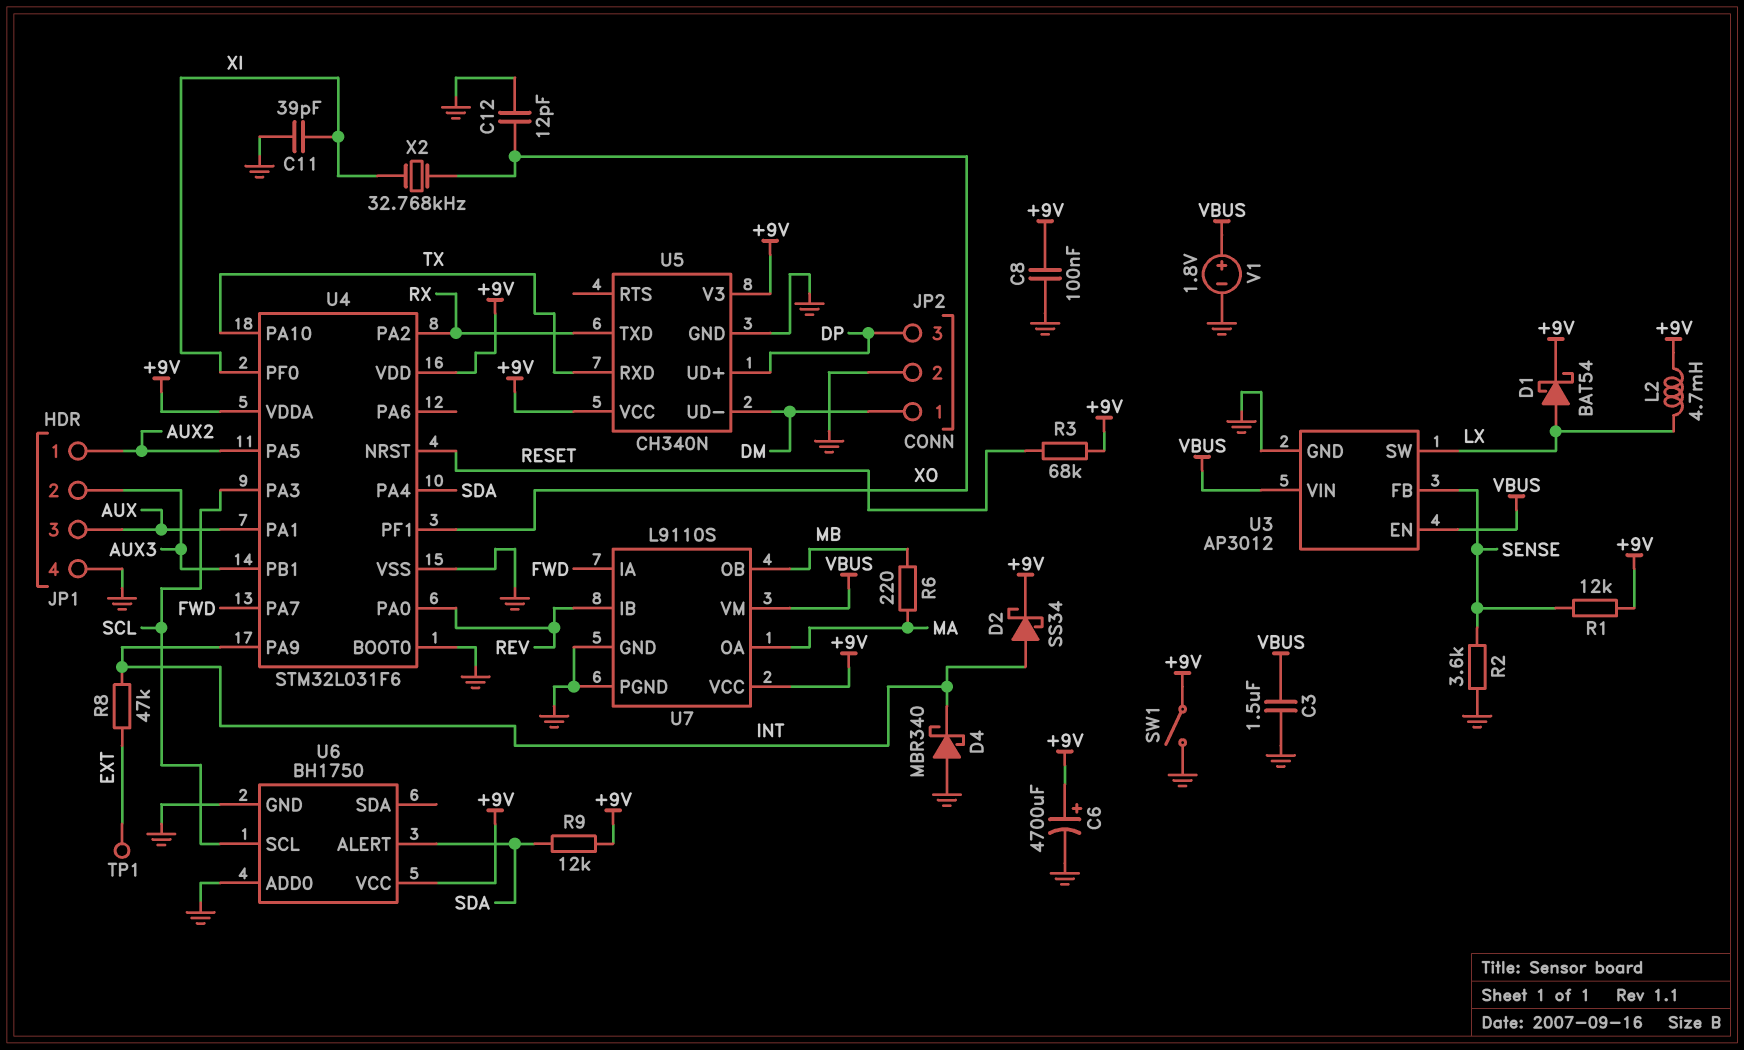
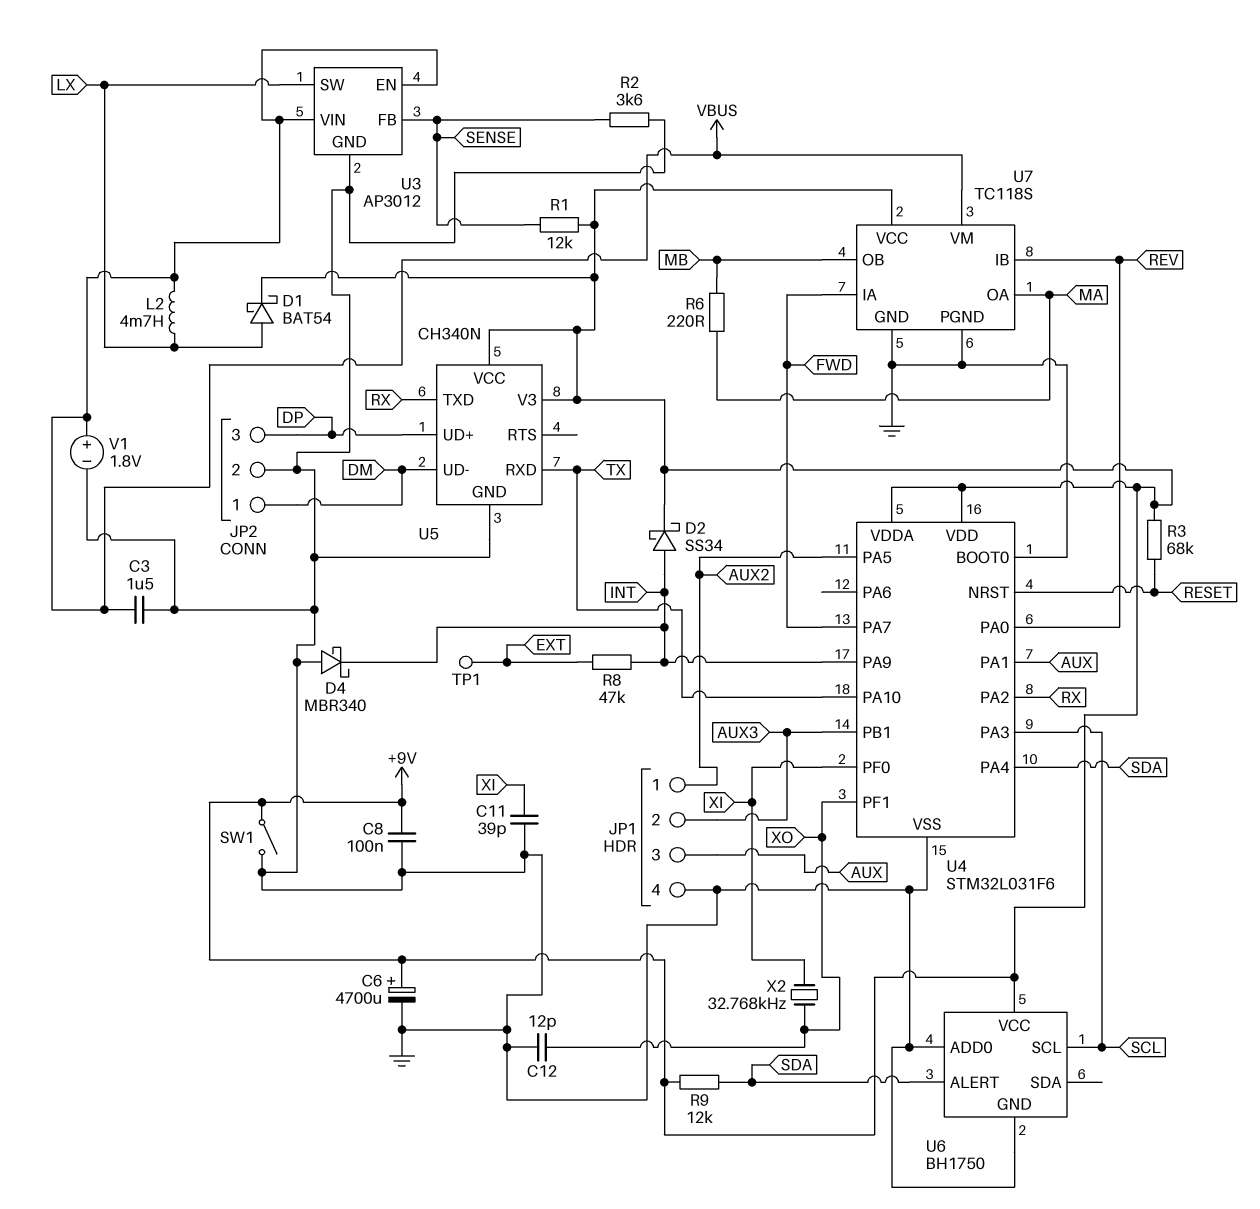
L2: 4.7mH (+9V, LX) -> 4.7mH (LX, VBUS)
U7: L9110S -> TC118S

